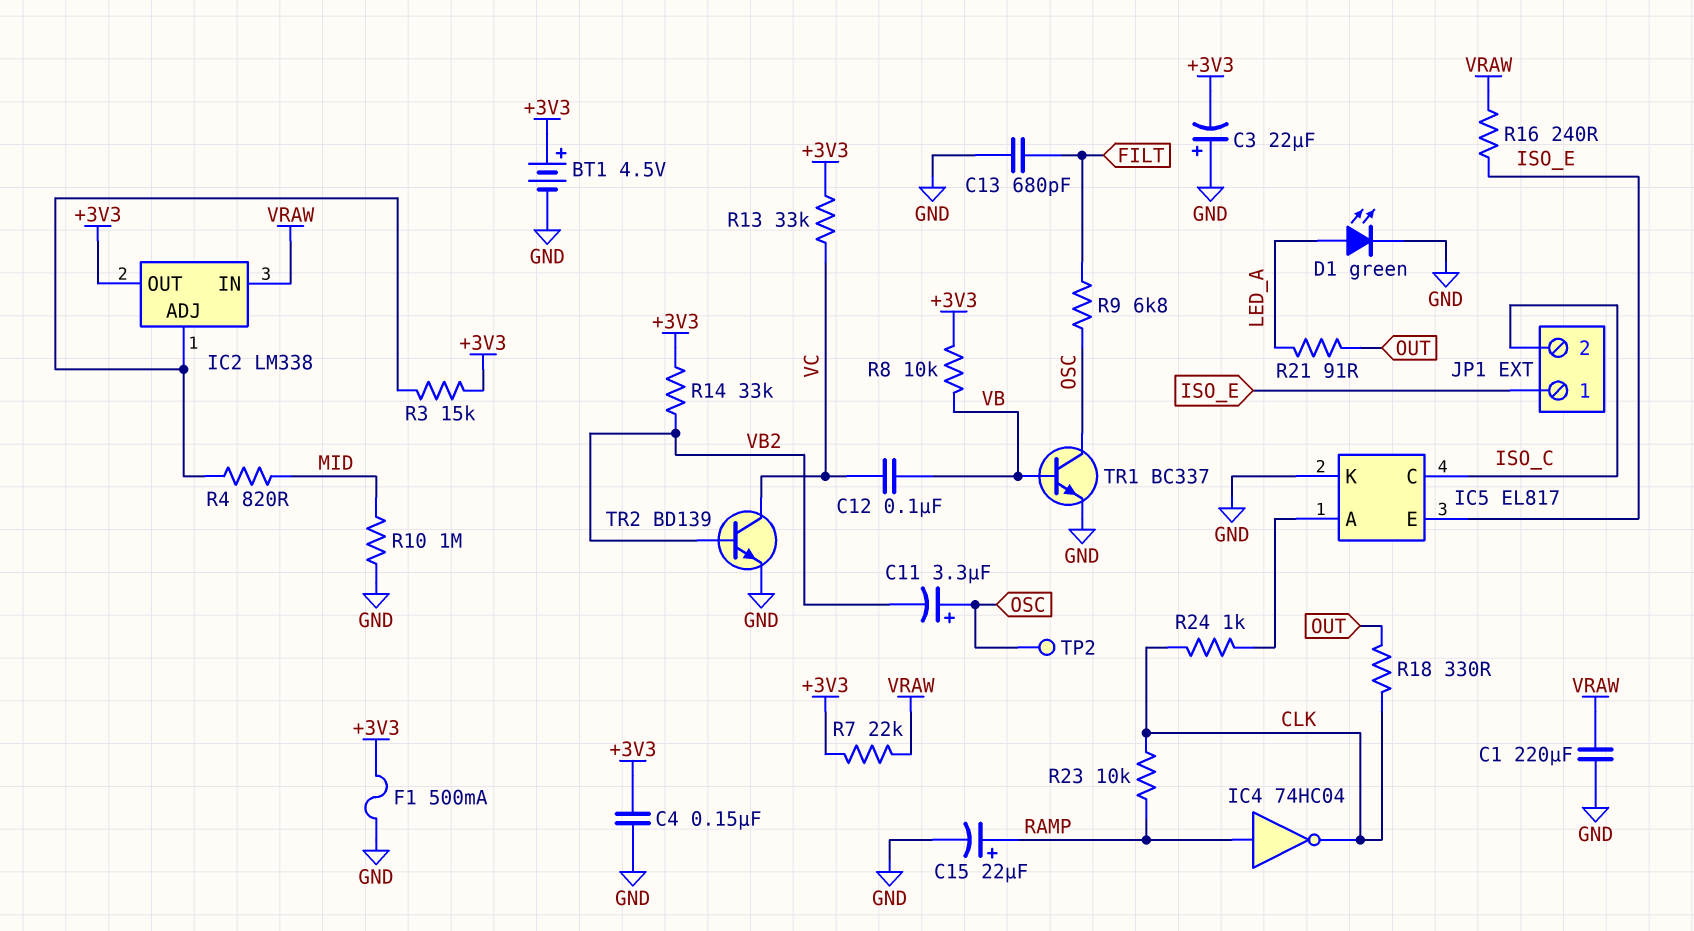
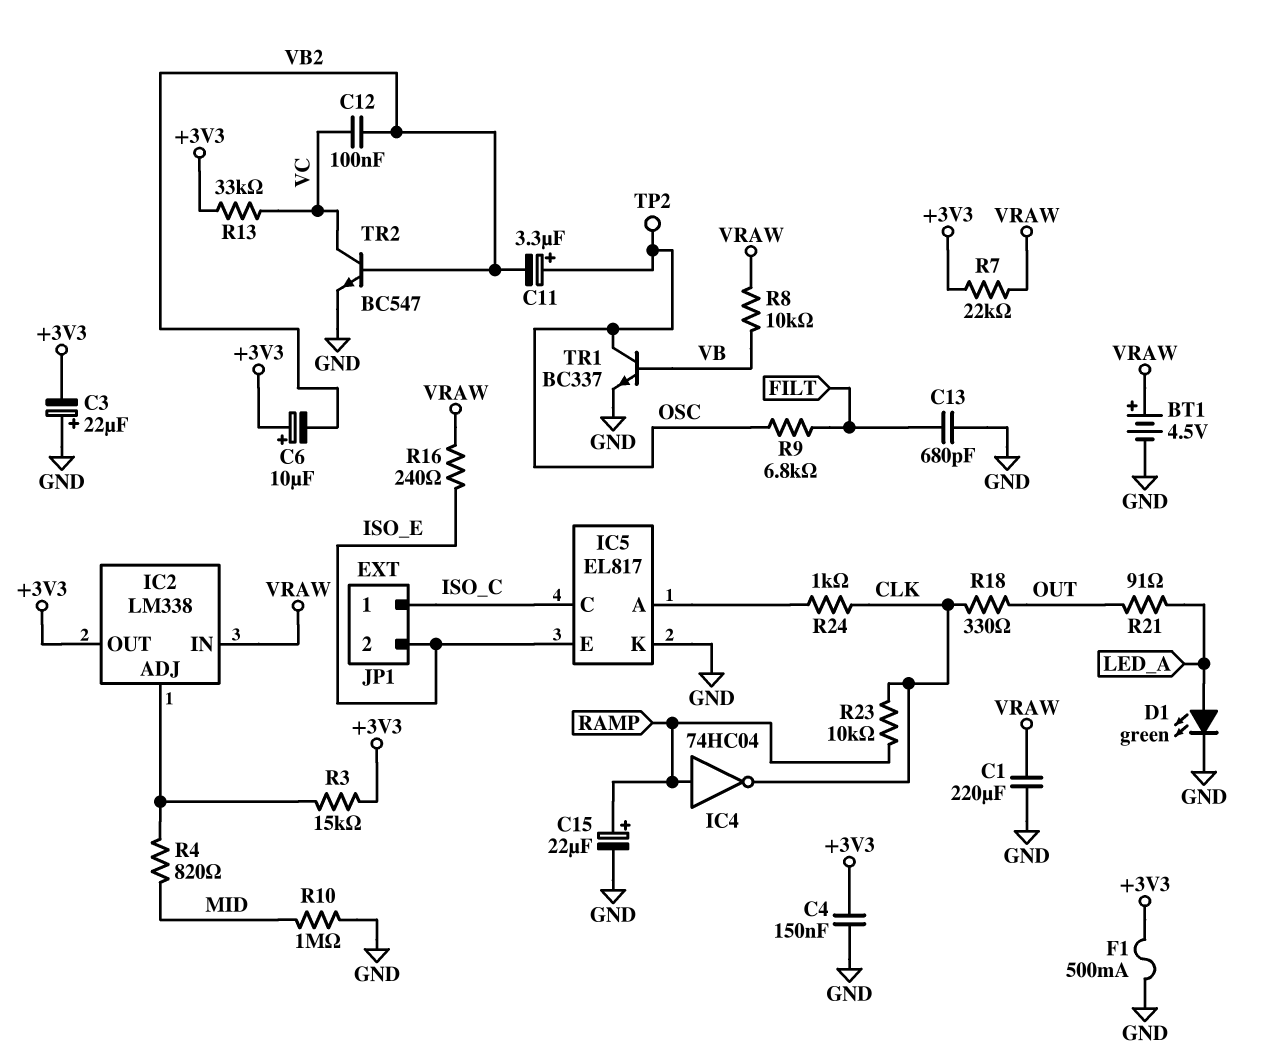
BT1: 4.5V (plus +3V3, minus GND) -> 4.5V (plus VRAW, minus GND)
C6: none -> 10uF (plus +3V3, minus VB2)
C12: 100nF (VB, VC) -> 100nF (VB2, VC)
JP1 pin 1: ISO_E -> ISO_C
JP1 pin 2: ISO_C -> ISO_E
R8: 10k (+3V3, VB) -> 10k (VB, VRAW)
R14: 33k (+3V3, VB2) -> none
TR2: NPN BD139 (B VB2, C VC, E GND) -> NPN BC547 (B VB2, C VC, E GND)

